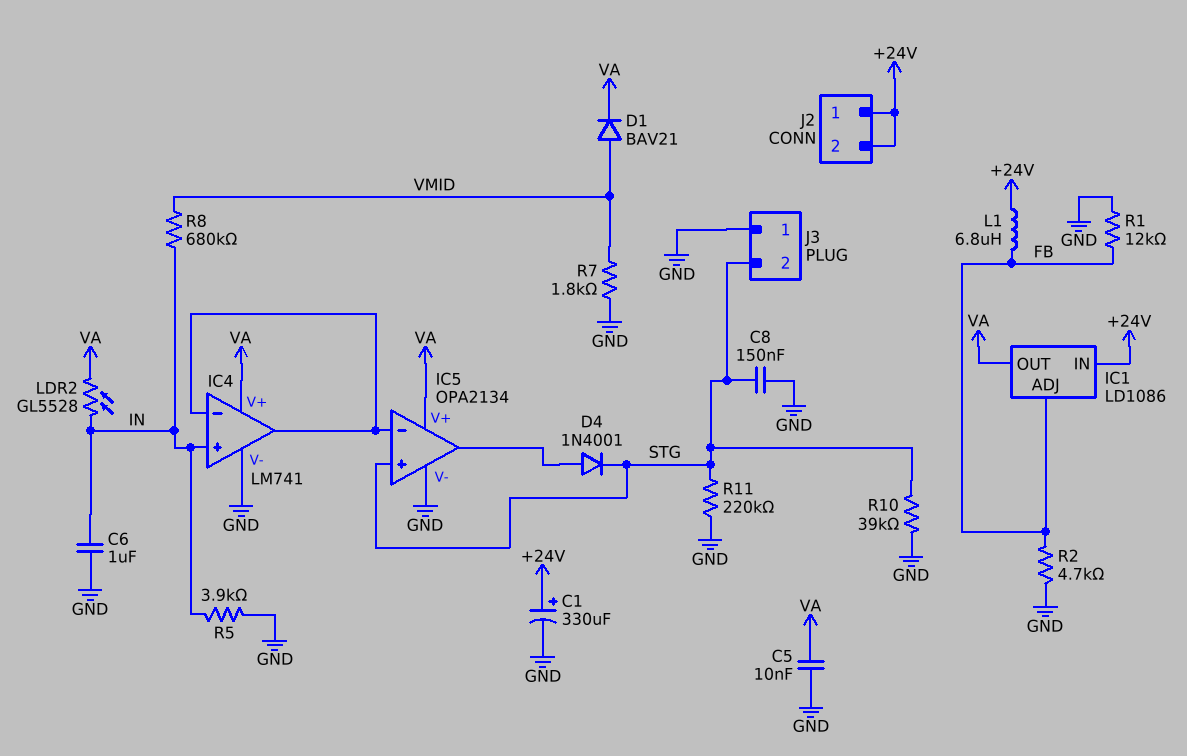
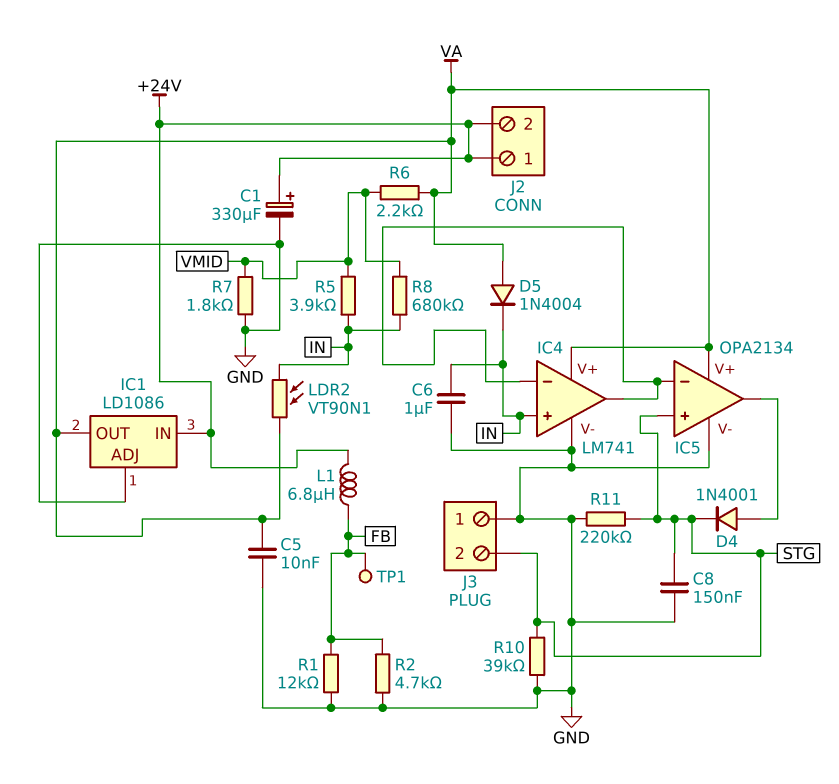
D1: diode BAV21 (A VMID, K VA) -> none
D5: none -> diode 1N4004 (A VA, K IN)
IC1 pin ADJ: FB -> GND
LDR2: GL5528 (IN, VA) -> VT90N1 (IN, VA)
R5: 3.9k (GND, IN) -> 3.9k (IN, VMID)
R6: none -> 2.2k (VA, VMID)
TP1: none -> test point (FB)

